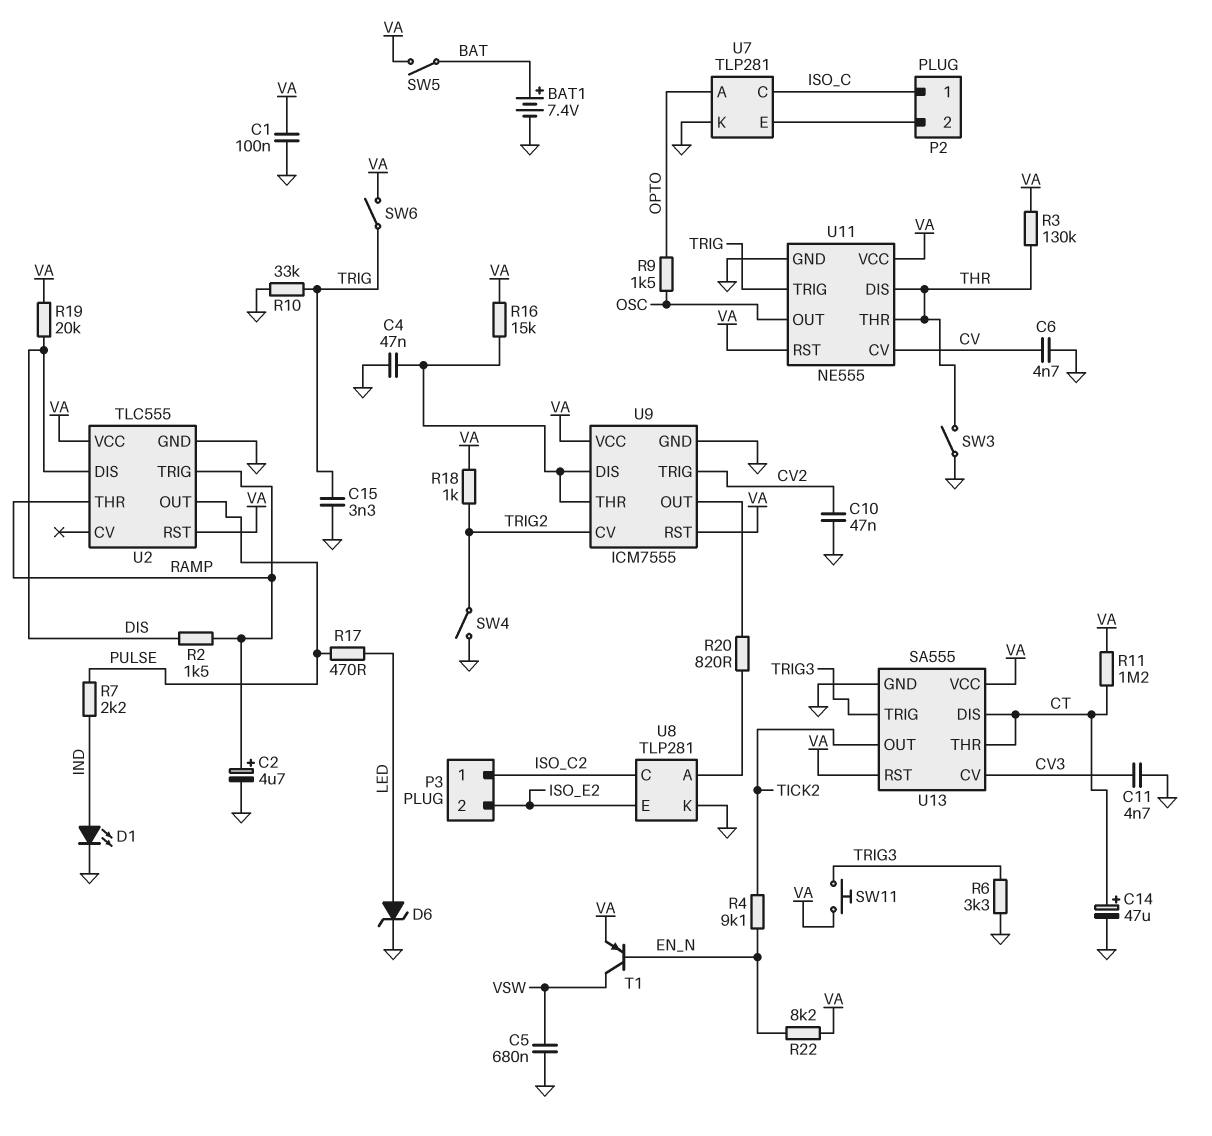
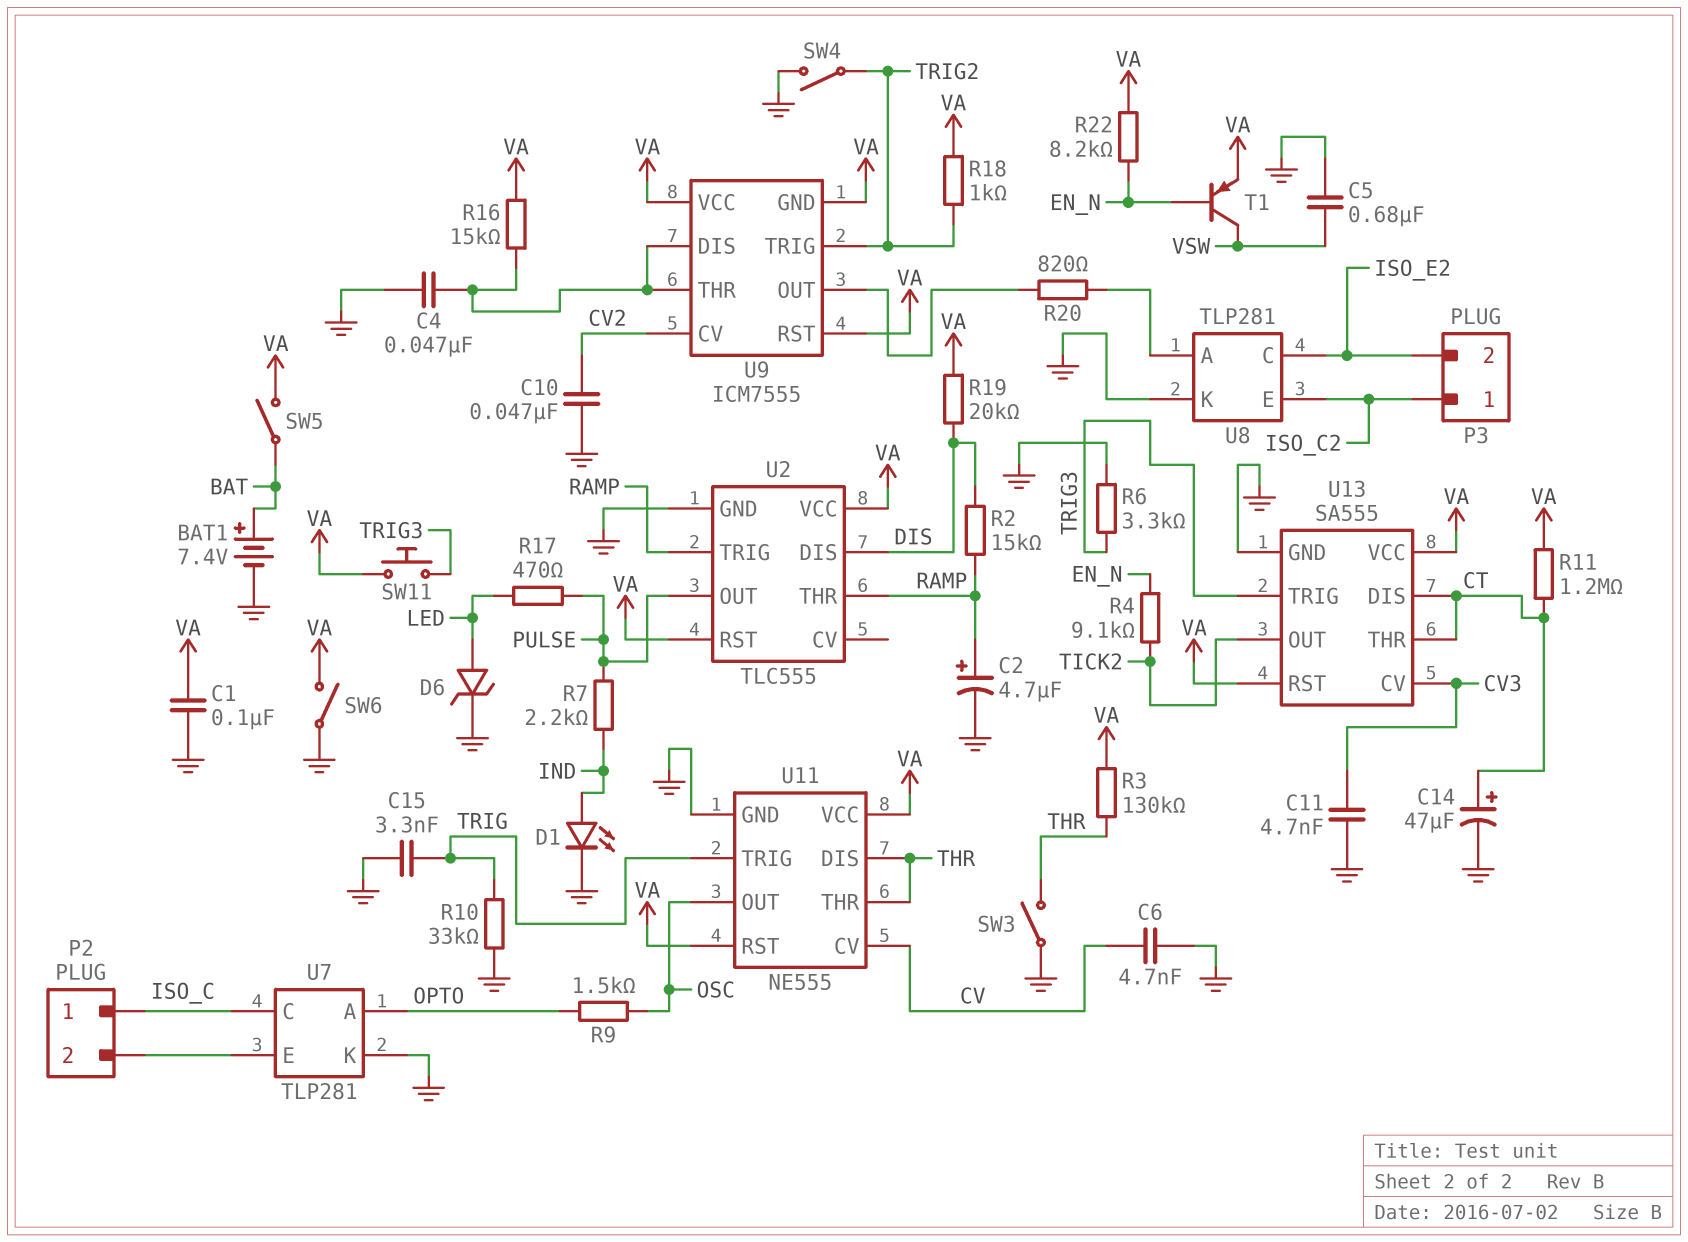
R2: 1.5k (DIS, RAMP) -> 15k (DIS, RAMP)
SW6: switch (TRIG, VA) -> switch (GND, VA)
U8 pin C: ISO_C2 -> ISO_E2
U8 pin E: ISO_E2 -> ISO_C2
U9 pin CV: TRIG2 -> CV2
U9 pin GND: GND -> VA
U9 pin TRIG: CV2 -> TRIG2

